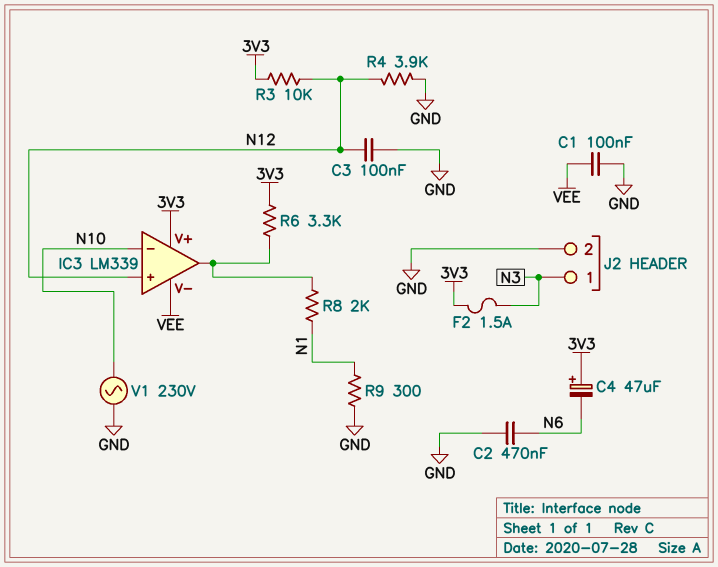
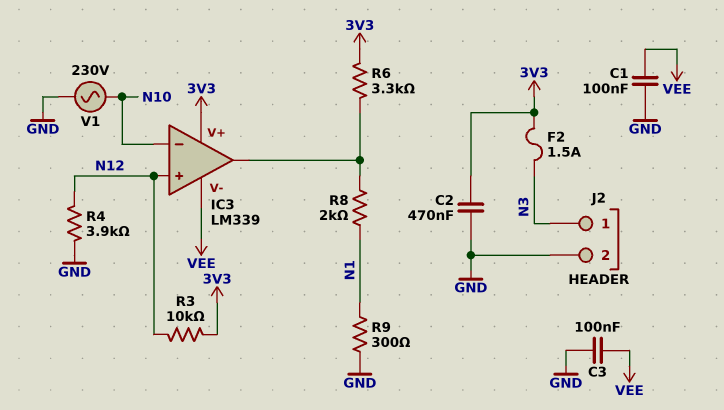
C2: 470nF (GND, N6) -> 470nF (3V3, GND)
C3: 100nF (GND, N12) -> 100nF (GND, VEE)
C4: 47uF (plus 3V3, minus N6) -> none

